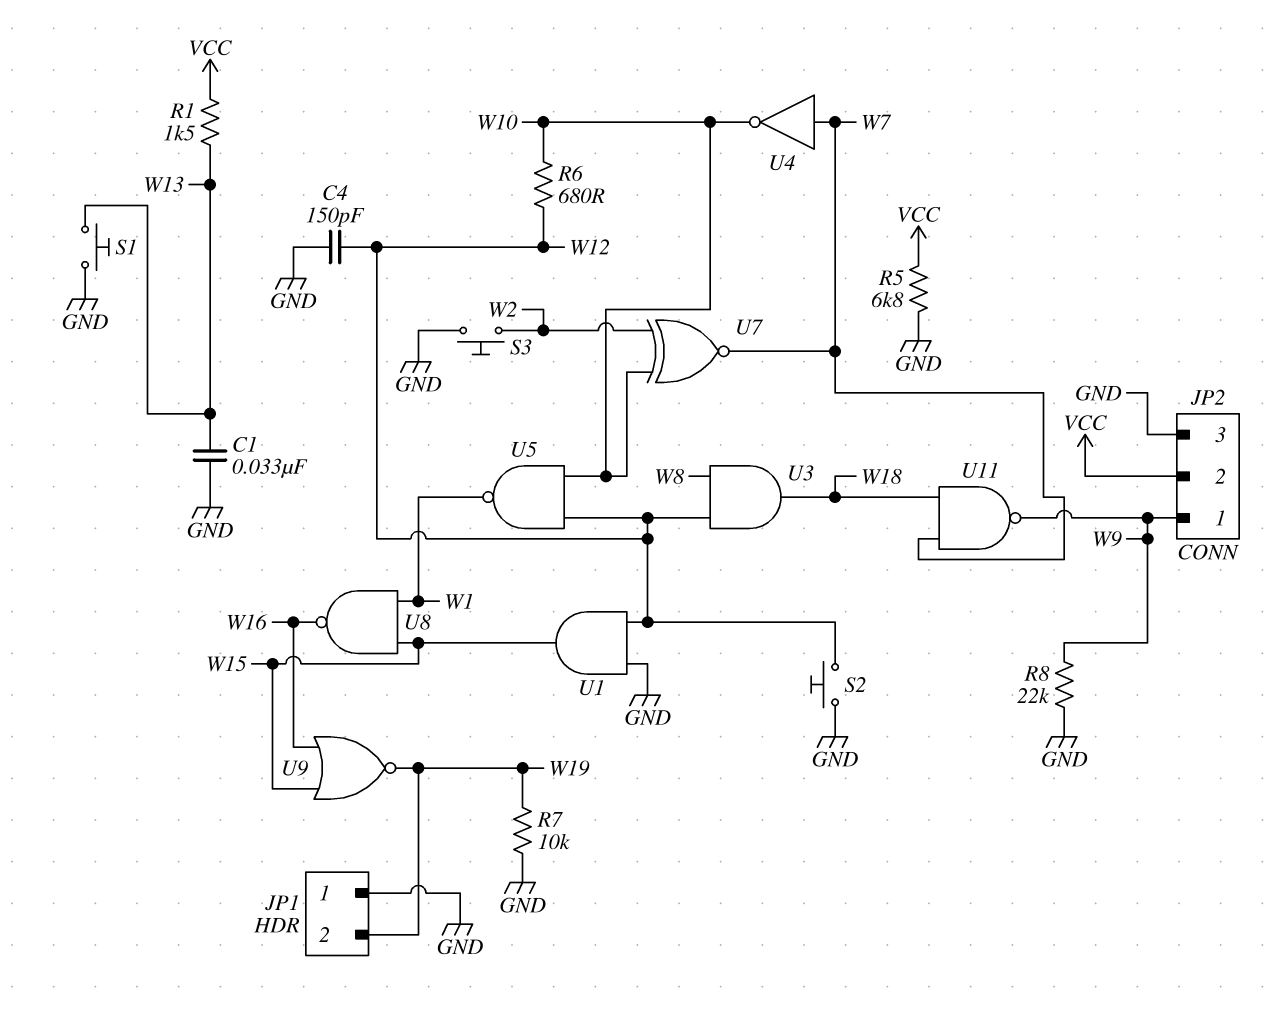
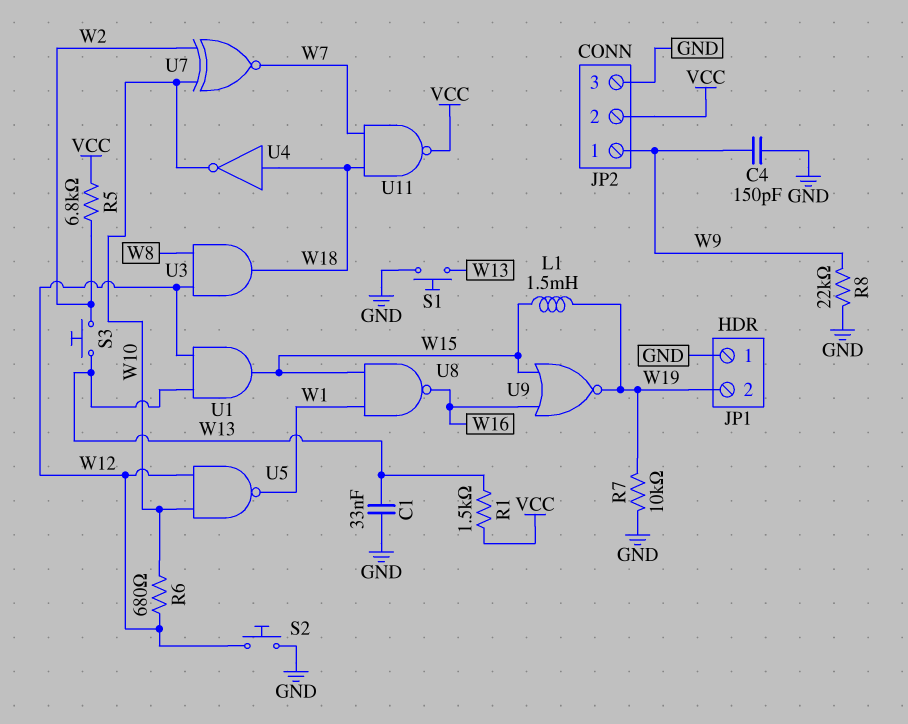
C4: 150pF (GND, W12) -> 150pF (GND, W9)
L1: none -> 1.5mH (W15, W19)
R5: 6.8k (GND, VCC) -> 6.8k (VCC, W2)
S3: button (GND, W2) -> button (W2, W13)
U1: AND (in GND, in W12, out W15) -> AND (in W12, in W13, out W15)
U4: NOT (in W7, out W10) -> NOT (in W18, out W10)
U11: NAND (in W7, in W18, out W9) -> NAND (in W7, in W18, out VCC)

